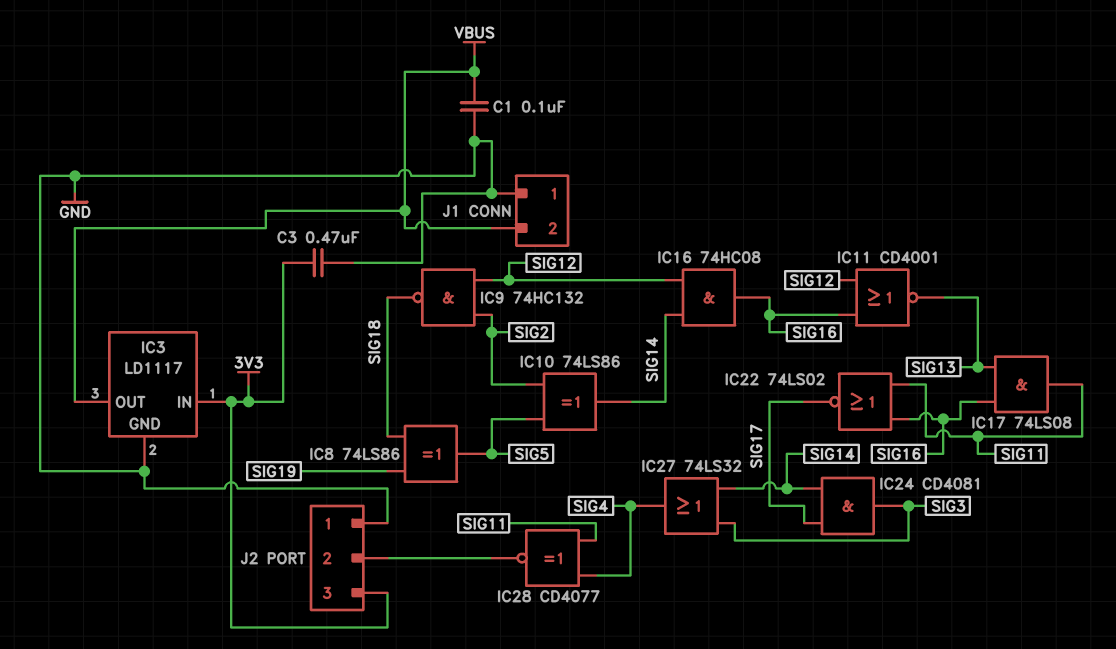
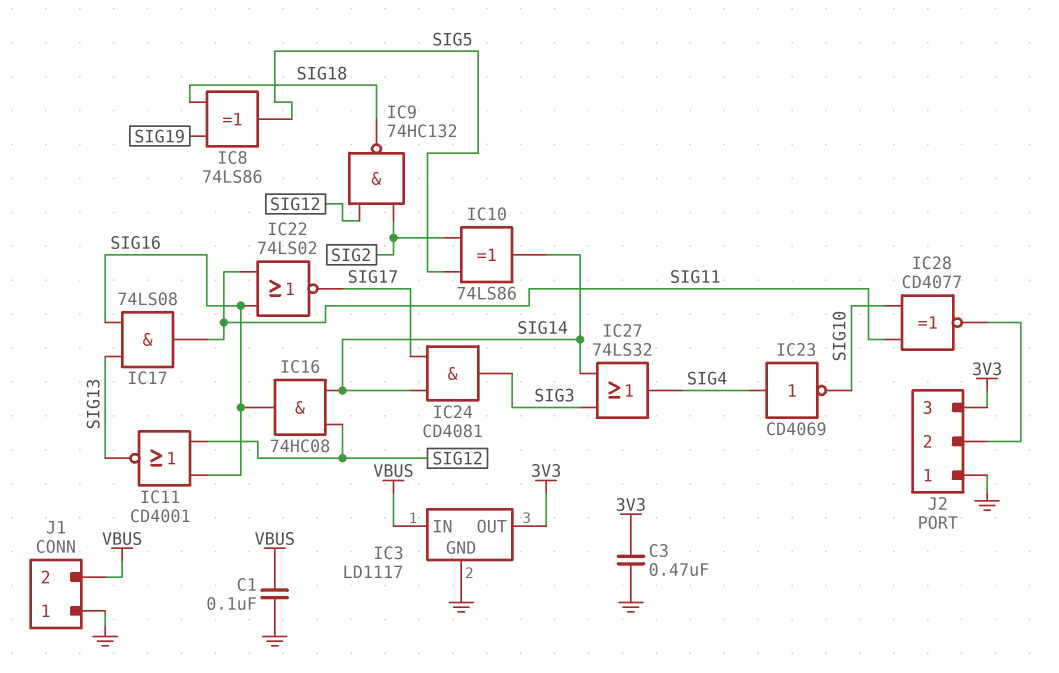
IC3 pin IN: 3V3 -> VBUS
IC3 pin OUT: VBUS -> 3V3
IC23: none -> NOT CD4069 (in SIG4, out SIG10)
IC28: XNOR CD4077 (in SIG4, in SIG11, out J2/2) -> XNOR CD4077 (in SIG10, in SIG11, out J2/2)

